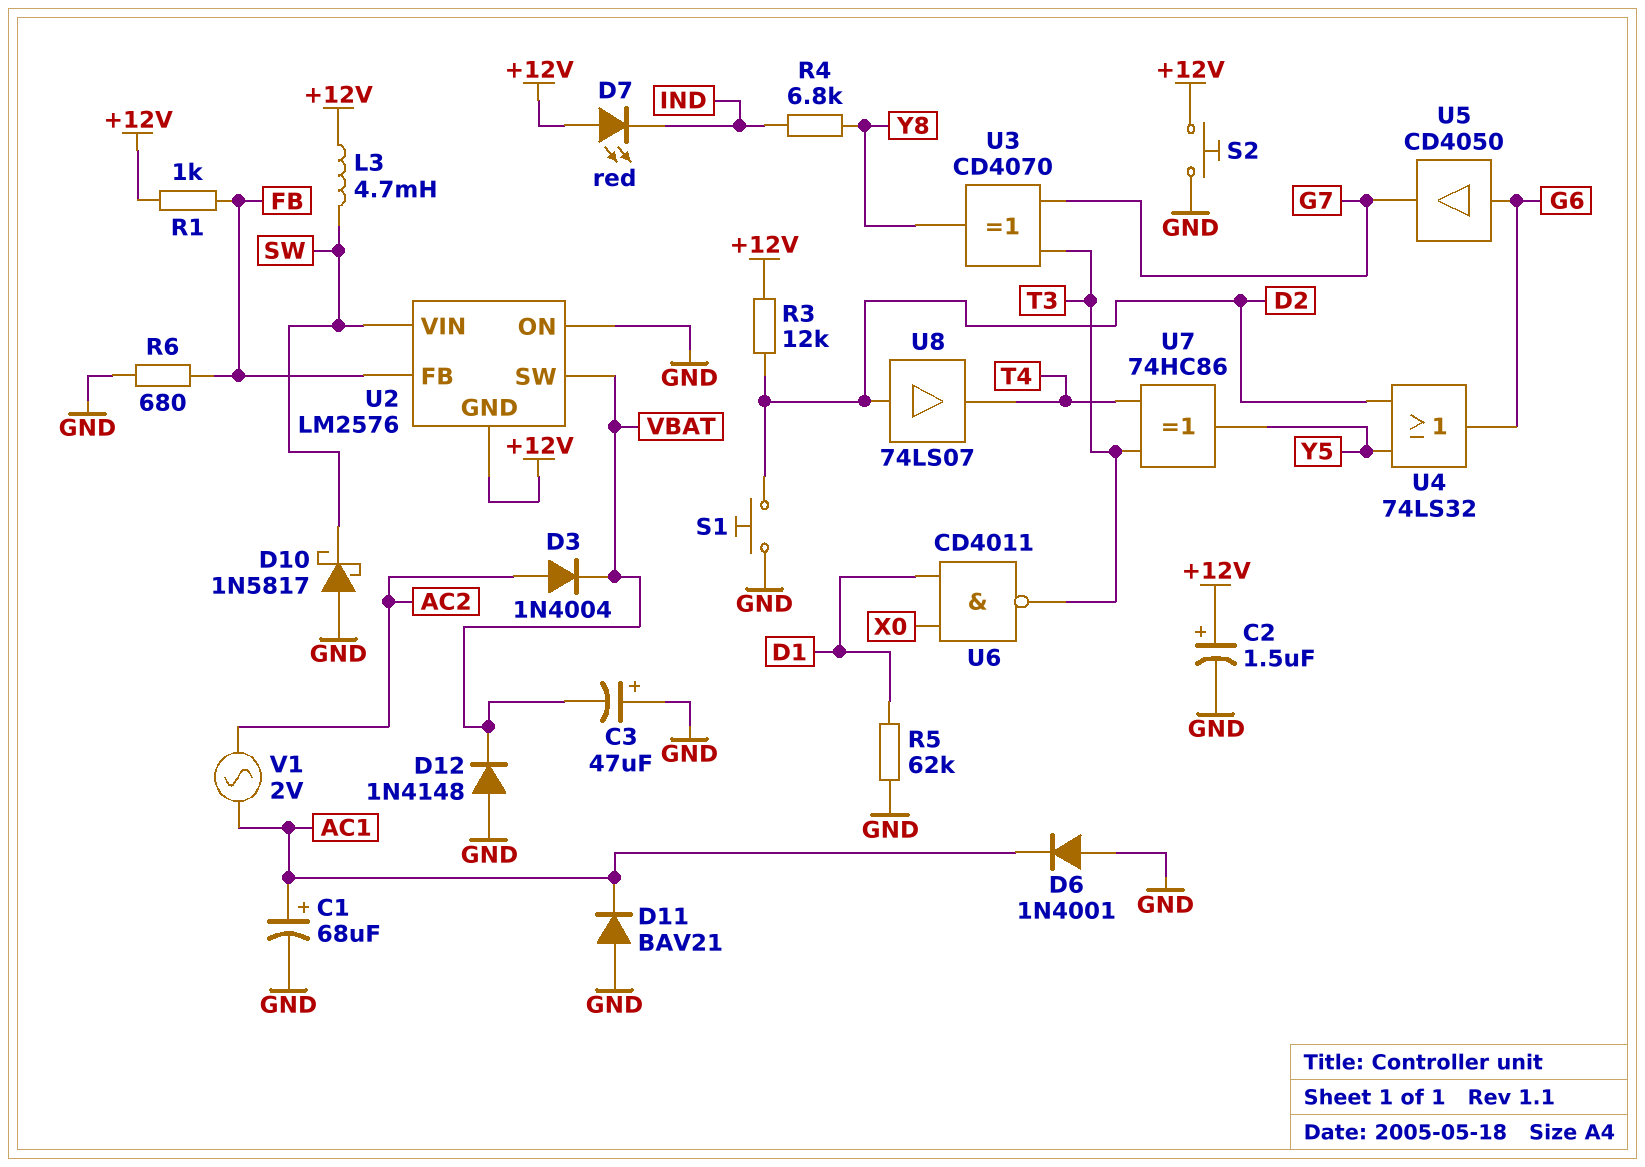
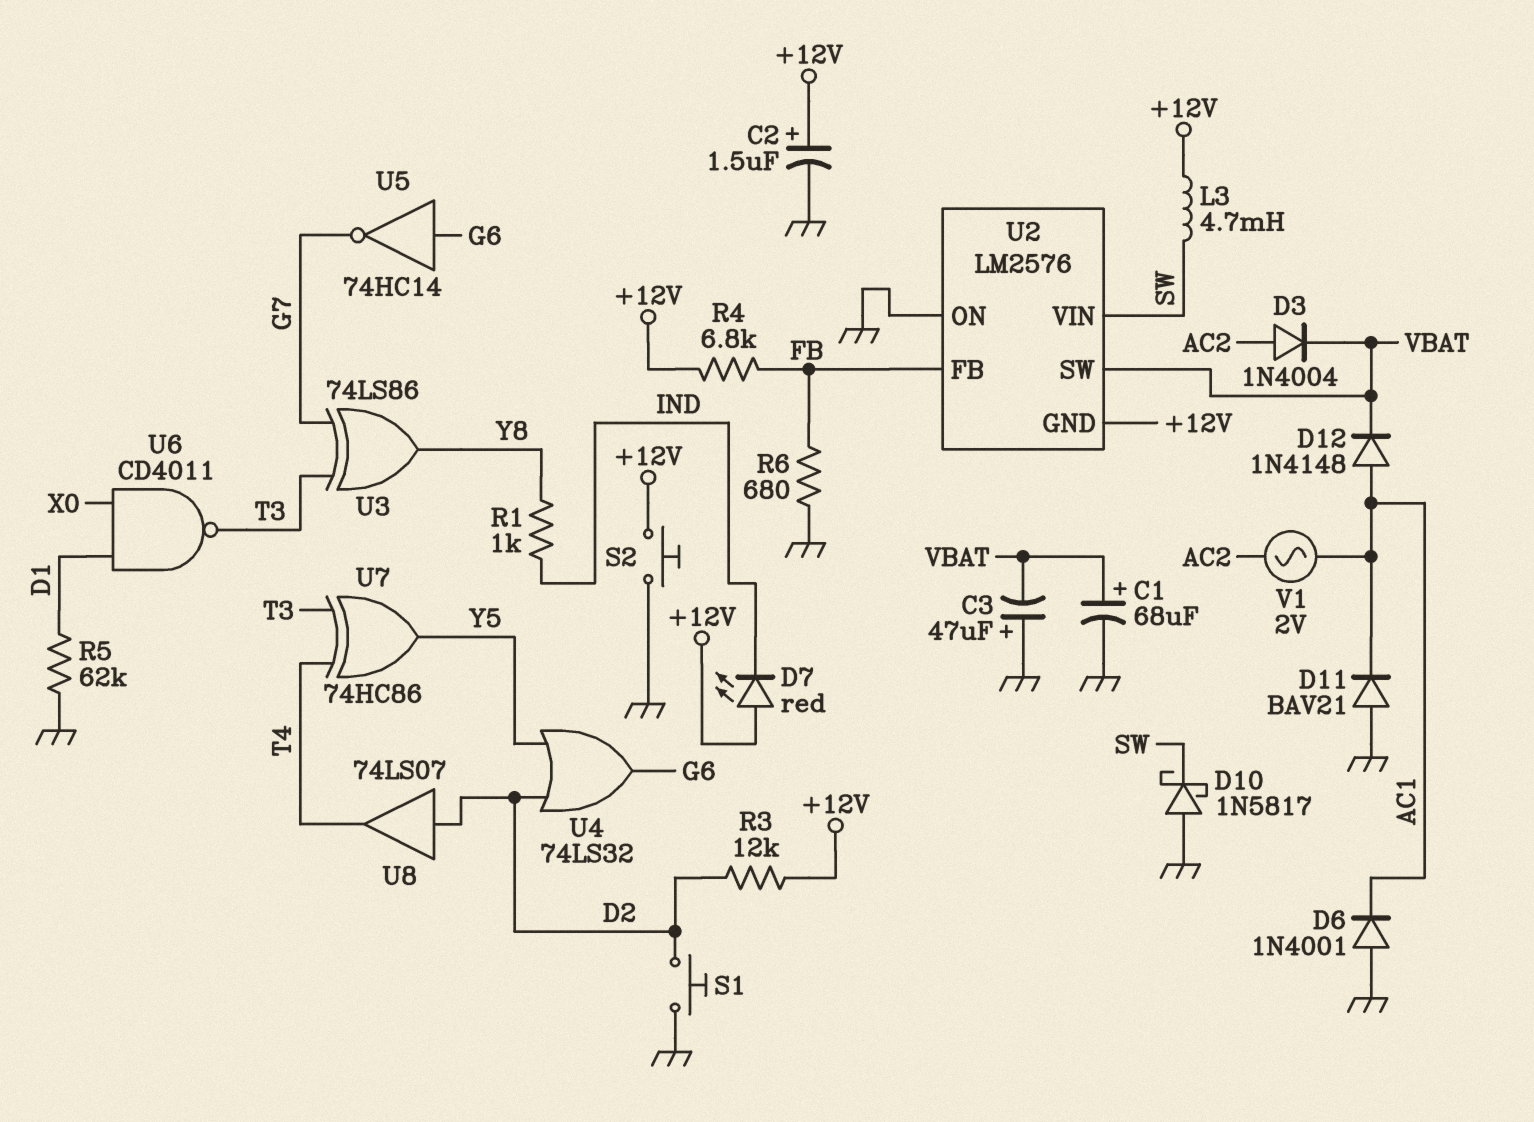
C1: 68uF (plus AC1, minus GND) -> 68uF (plus VBAT, minus GND)
D12: diode 1N4148 (A GND, K VBAT) -> diode 1N4148 (A AC1, K VBAT)
R1: 1k (+12V, FB) -> 1k (IND, Y8)
R4: 6.8k (IND, Y8) -> 6.8k (+12V, FB)
U3: XOR CD4070 (in G7, in T3, out Y8) -> XOR 74LS86 (in G7, in T3, out Y8)
U5: buffer CD4050 (in G6, out G7) -> NOT 74HC14 (in G6, out G7)

